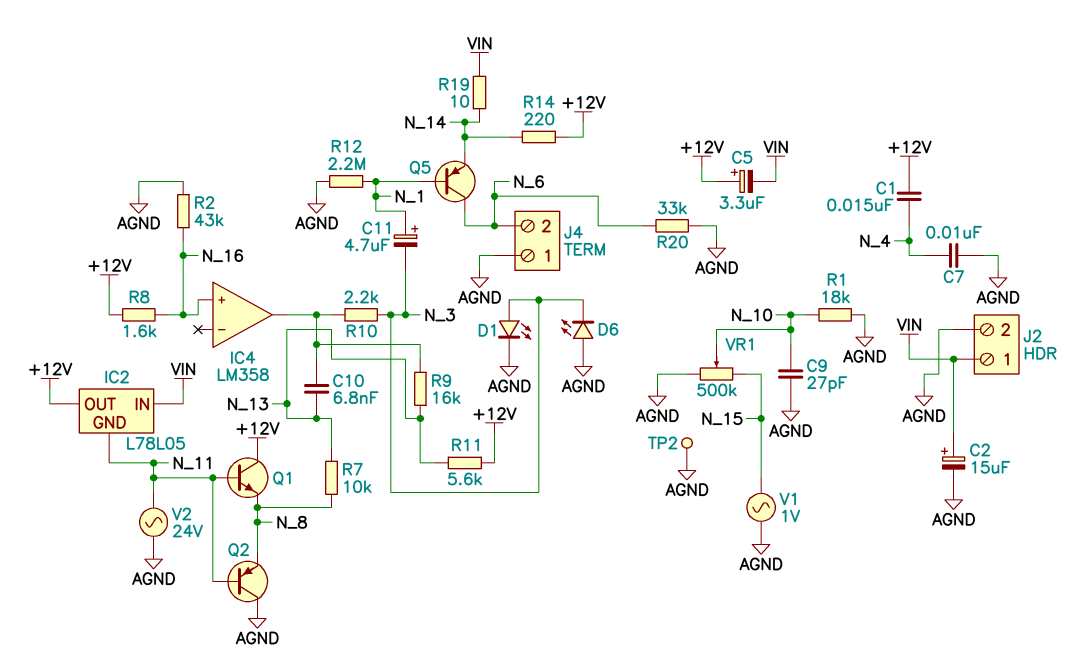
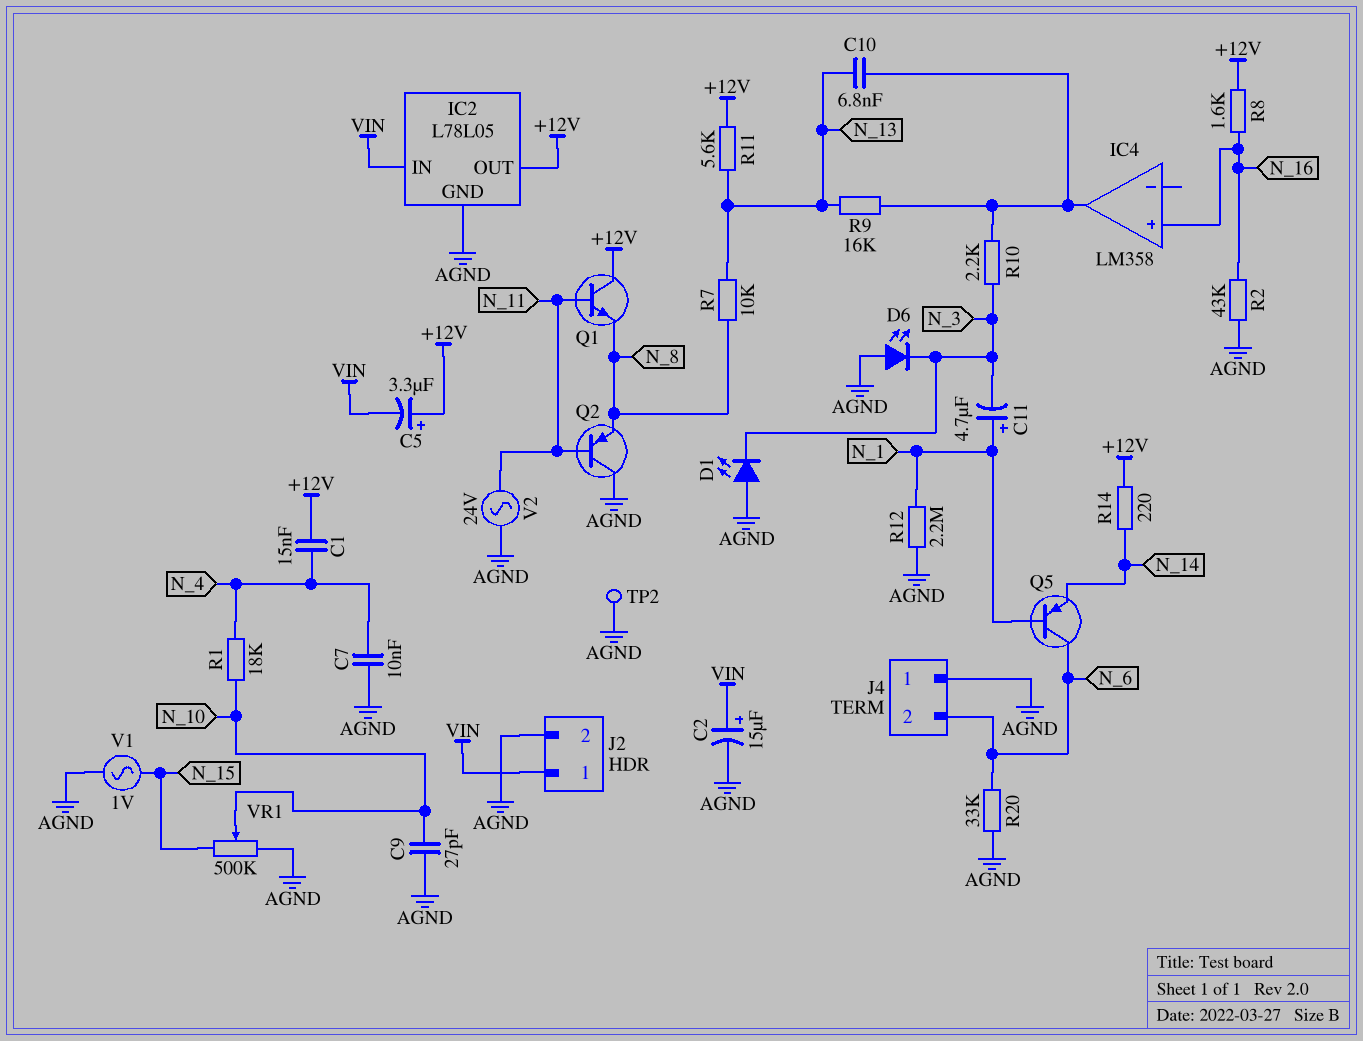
D1: LED (A N_3, K AGND) -> LED (A AGND, K N_3)
IC2 pin GND: N_11 -> AGND
R1: 18k (AGND, N_10) -> 18k (N_4, N_10)
R19: 10 (N_14, VIN) -> none

